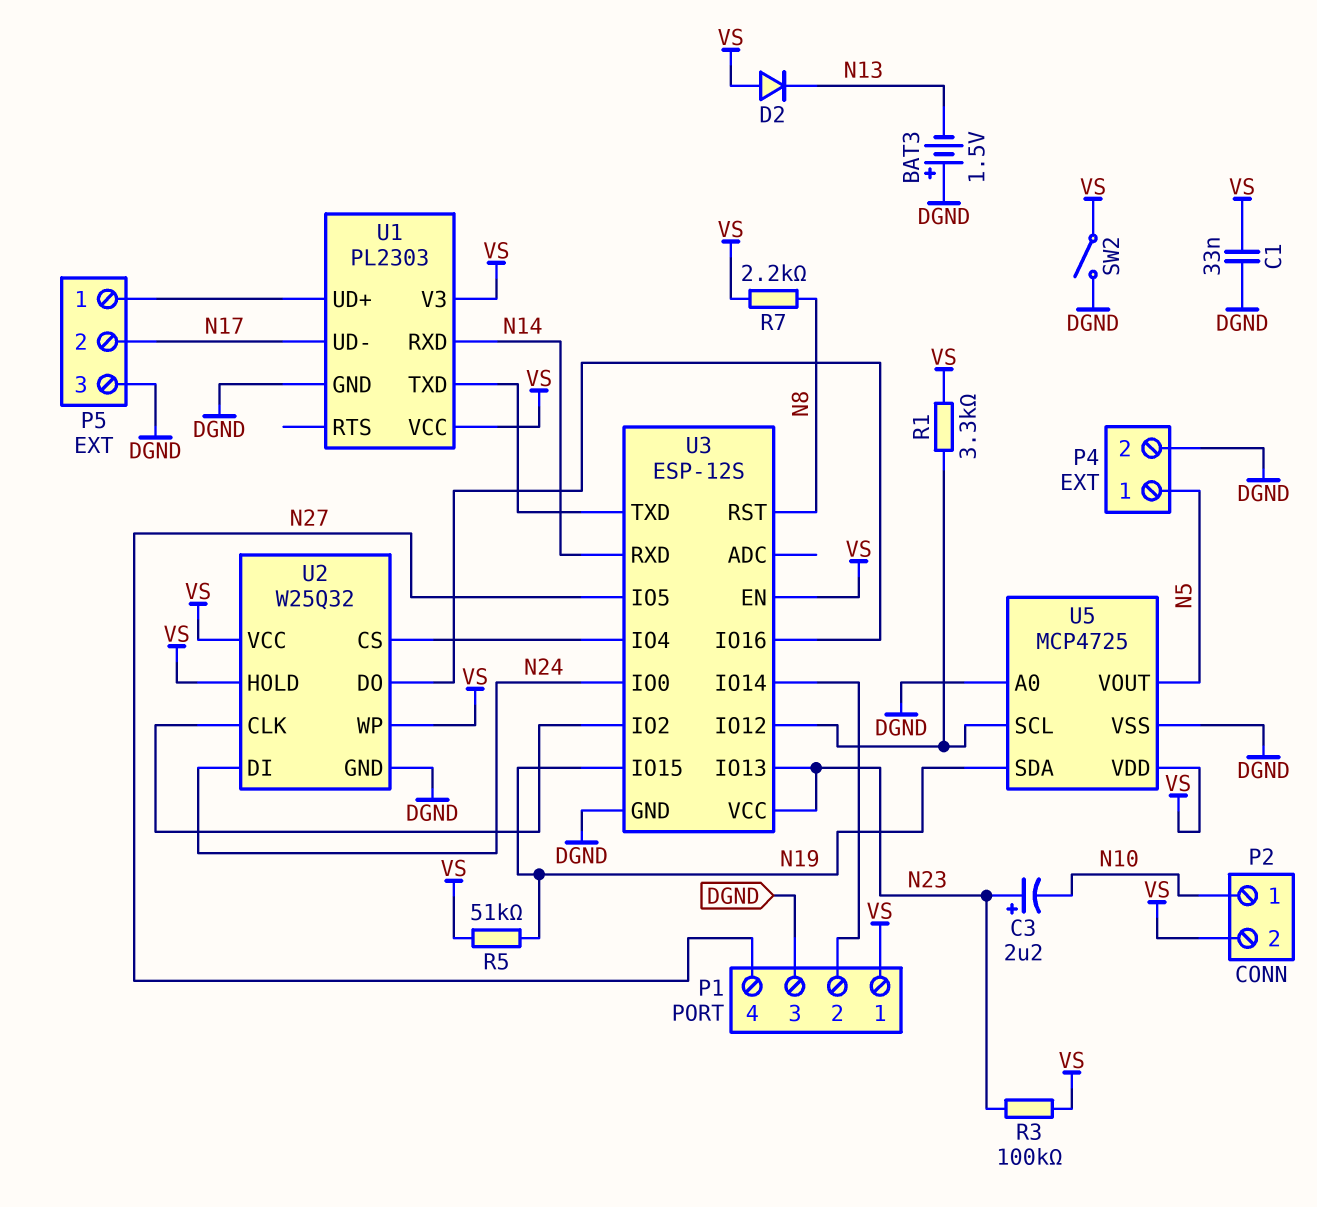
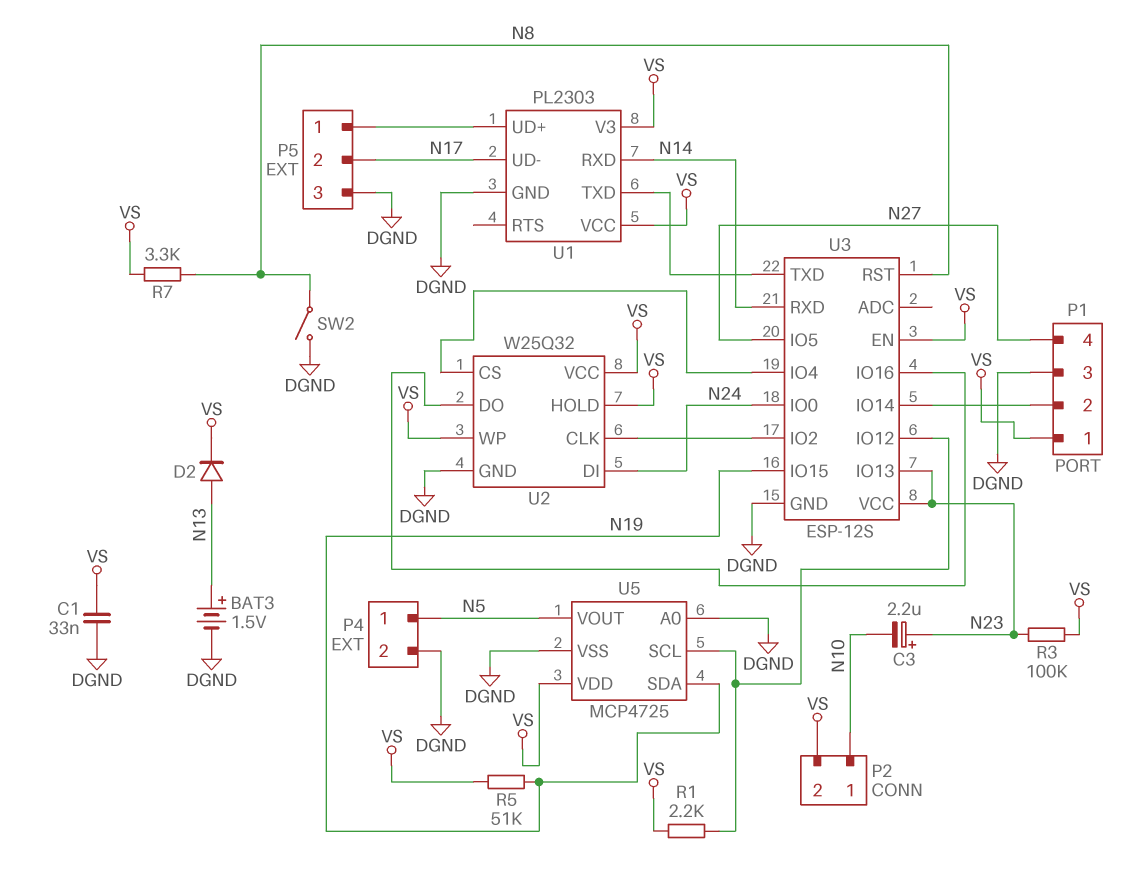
BAT3: 1.5V (plus DGND, minus N13) -> 1.5V (plus N13, minus DGND)
D2: diode (A VS, K N13) -> diode (A N13, K VS)
R1: 3.3k (U3/IO12, VS) -> 2.2k (U3/IO12, VS)
R7: 2.2k (N8, VS) -> 3.3k (N8, VS)
SW2: switch (DGND, VS) -> switch (DGND, N8)

